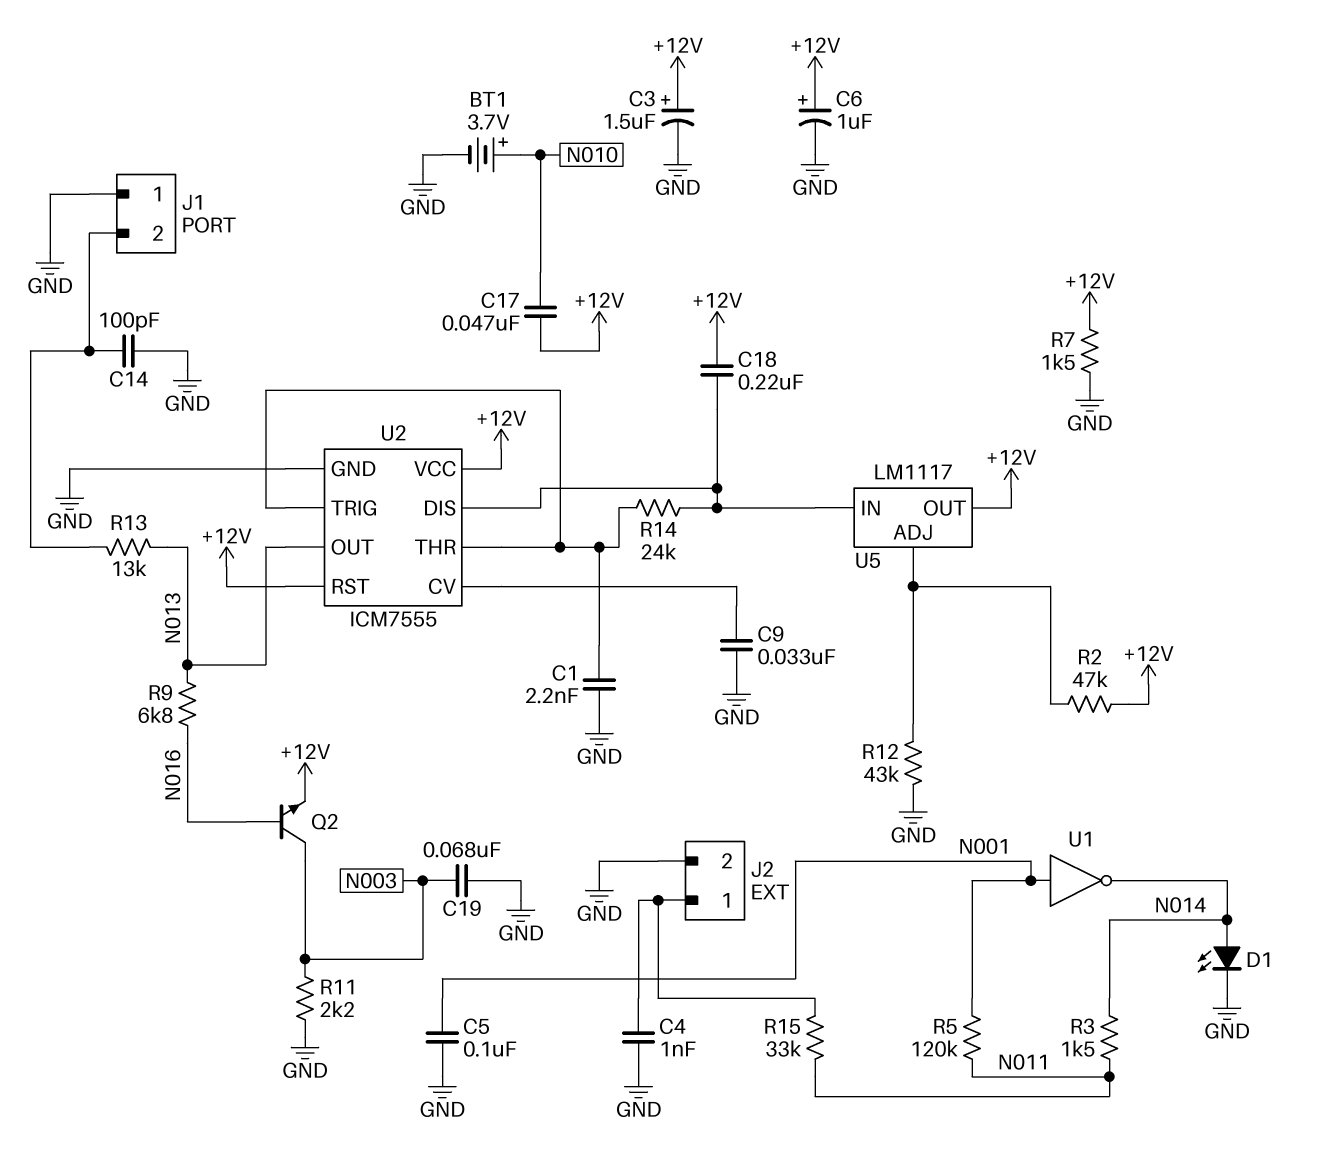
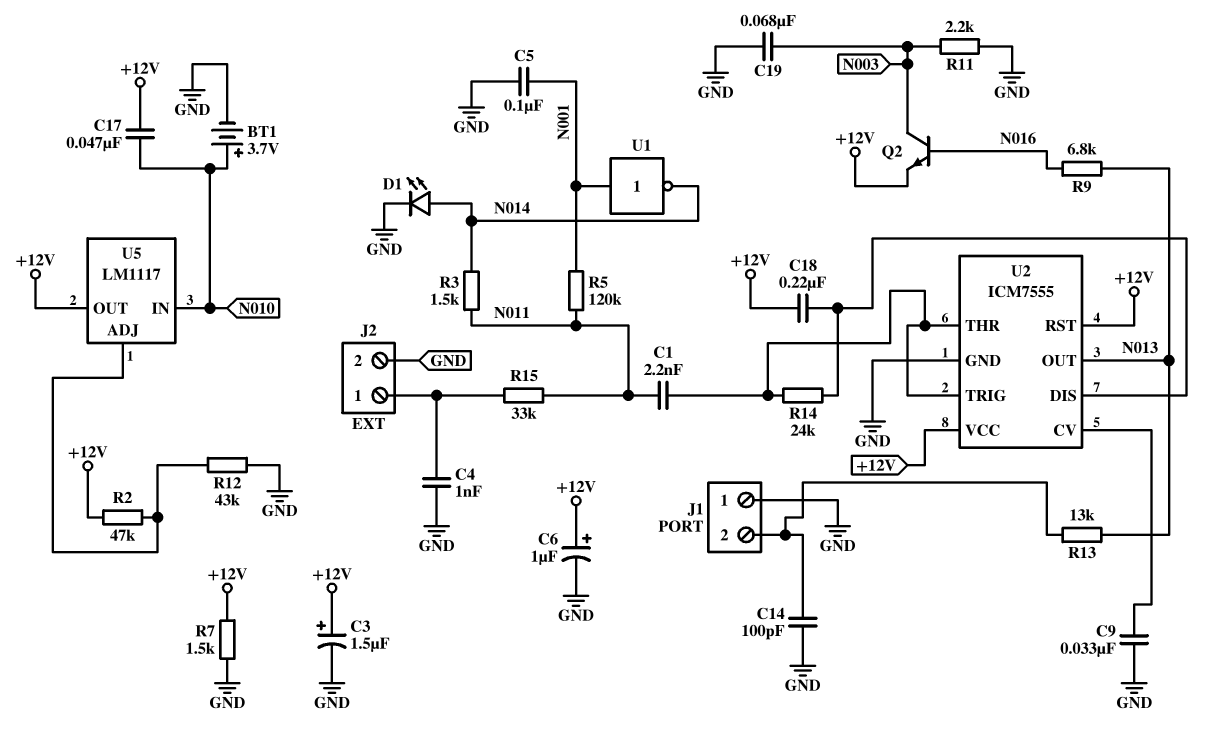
C1: 2.2nF (GND, U2/THR) -> 2.2nF (N011, U2/THR)
U5 pin IN: U2/DIS -> N010

